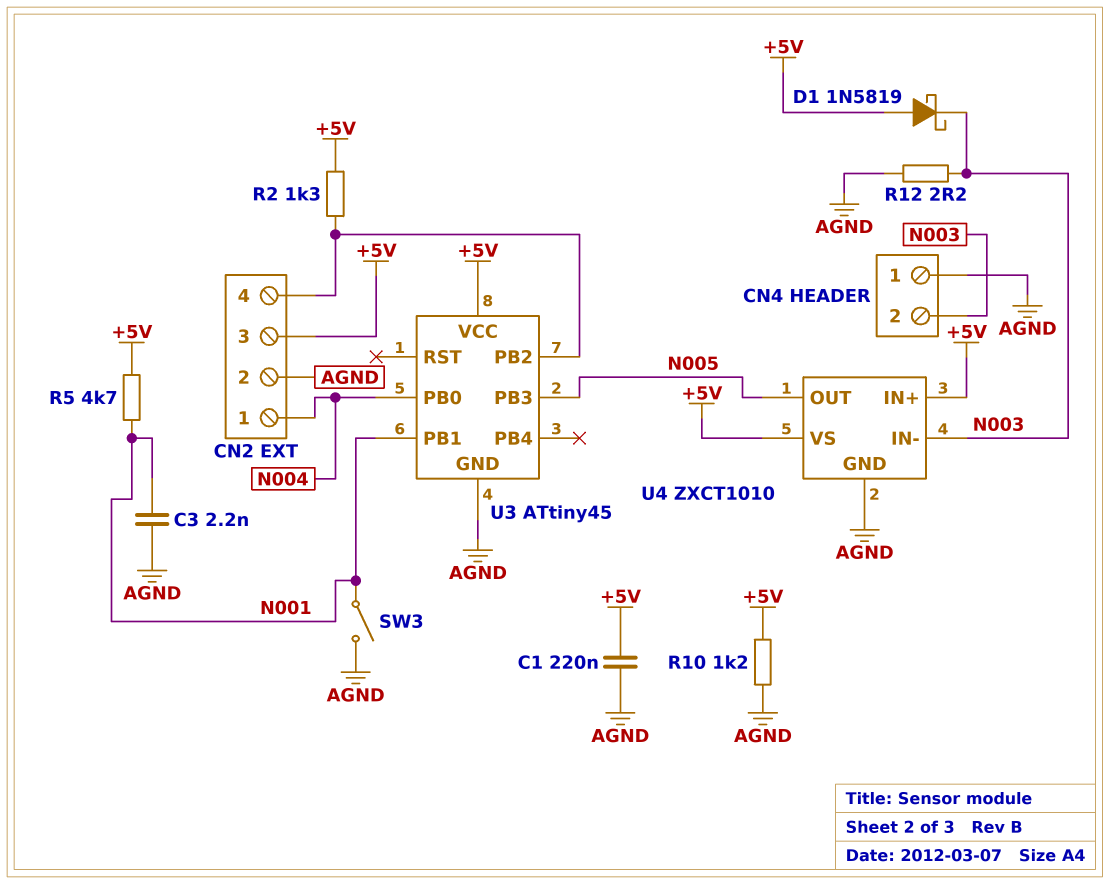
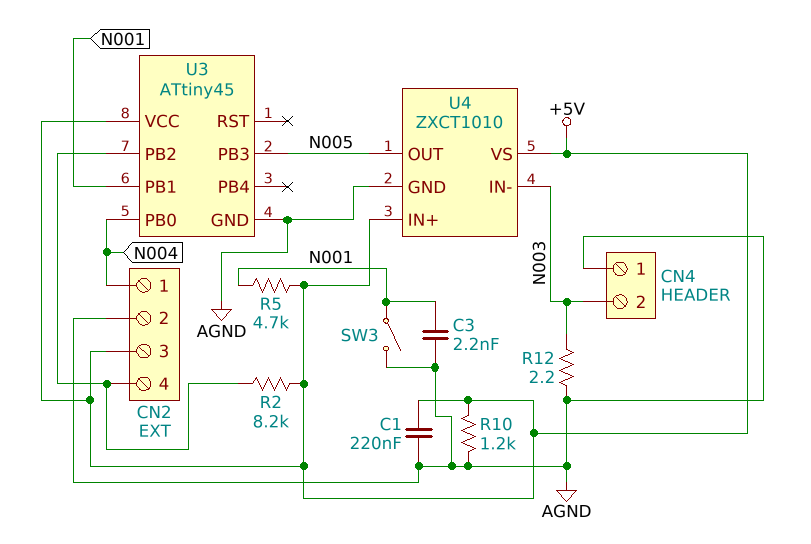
D1: schottky 1N5819 (A +5V, K N003) -> none
R2: 1.3k (+5V, CN2/4) -> 8.2k (+5V, CN2/4)

